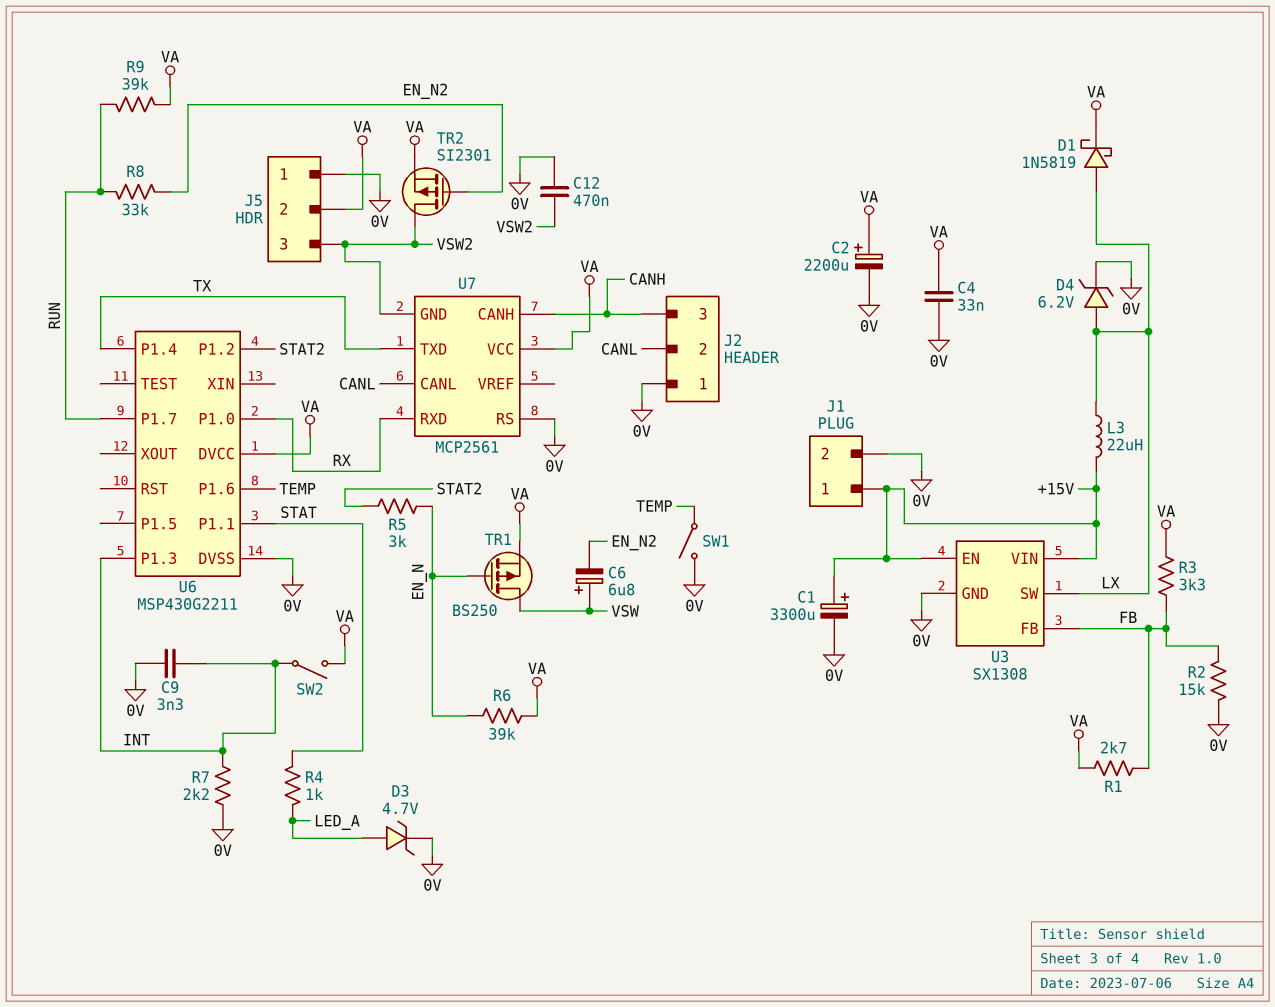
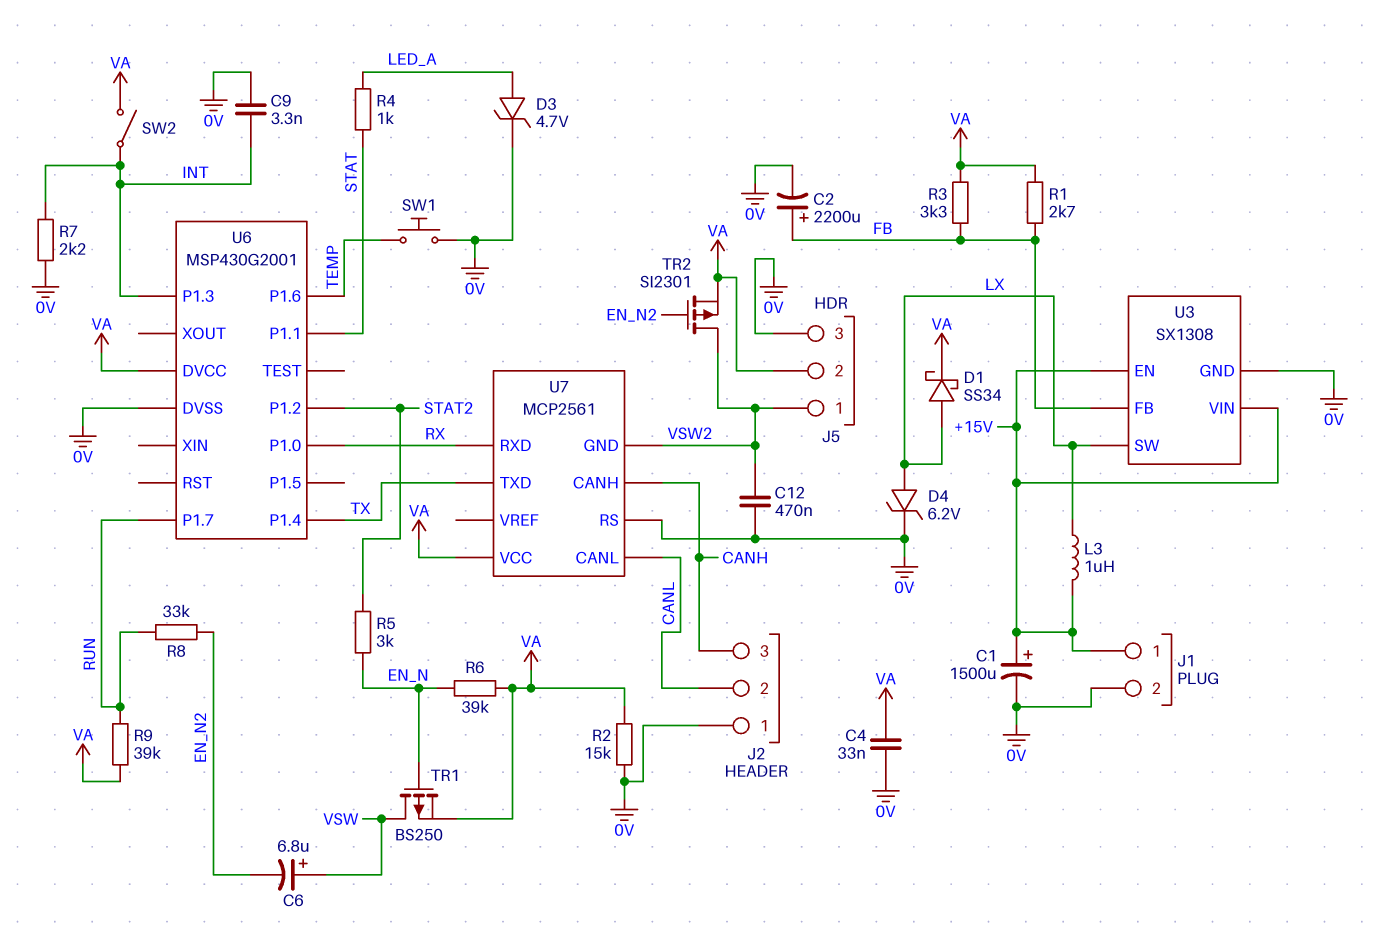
C1: 3300uF (plus +15V, minus 0V) -> 1500uF (plus +15V, minus 0V)
C2: 2200uF (plus VA, minus 0V) -> 2200uF (plus FB, minus 0V)
D1: schottky 1N5819 (A LX, K VA) -> schottky SS34 (A LX, K VA)
J5 pin 1: 0V -> VSW2
J5 pin 3: VSW2 -> 0V
L3: 22uH (+15V, LX) -> 1uH (+15V, LX)
R2: 15k (0V, FB) -> 15k (0V, VA)
SW1: switch (0V, TEMP) -> button (0V, TEMP)
U6: MSP430G2211 -> MSP430G2001

